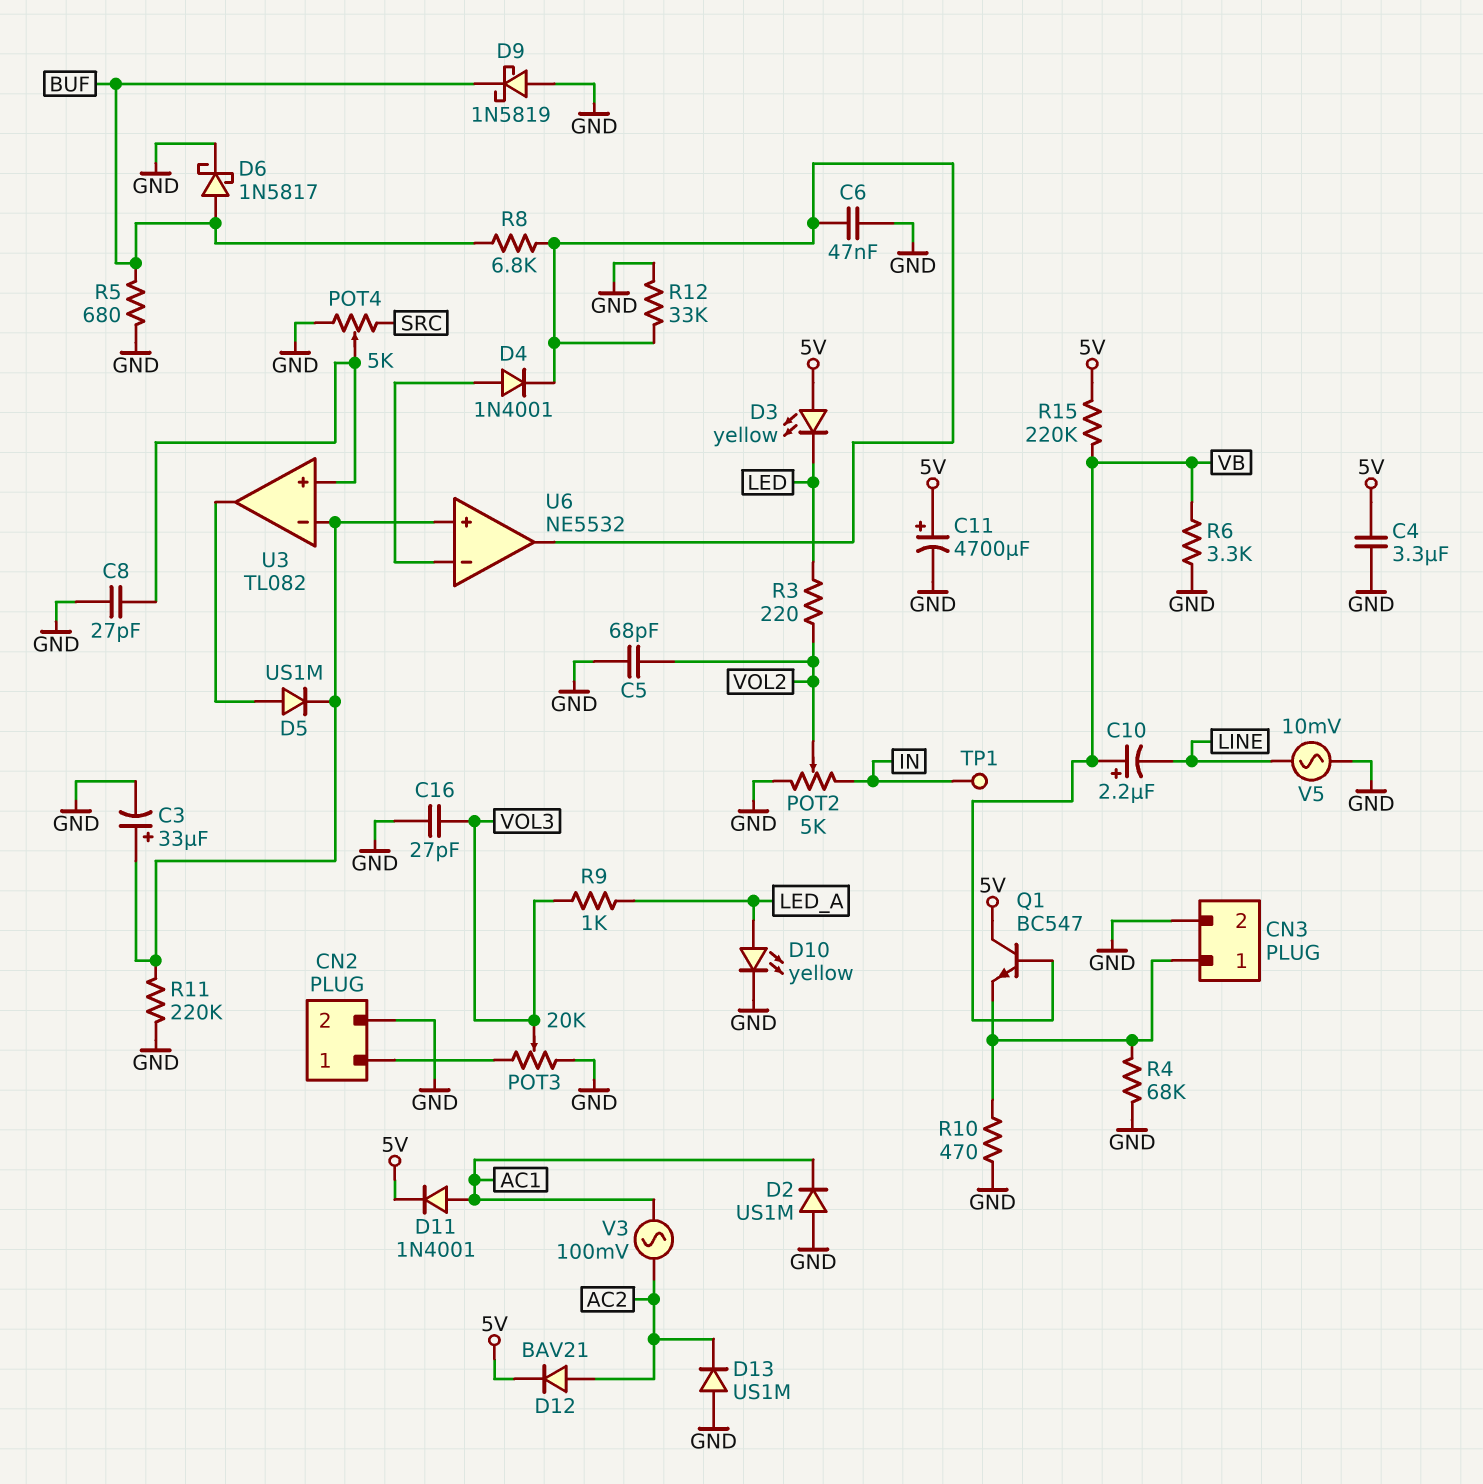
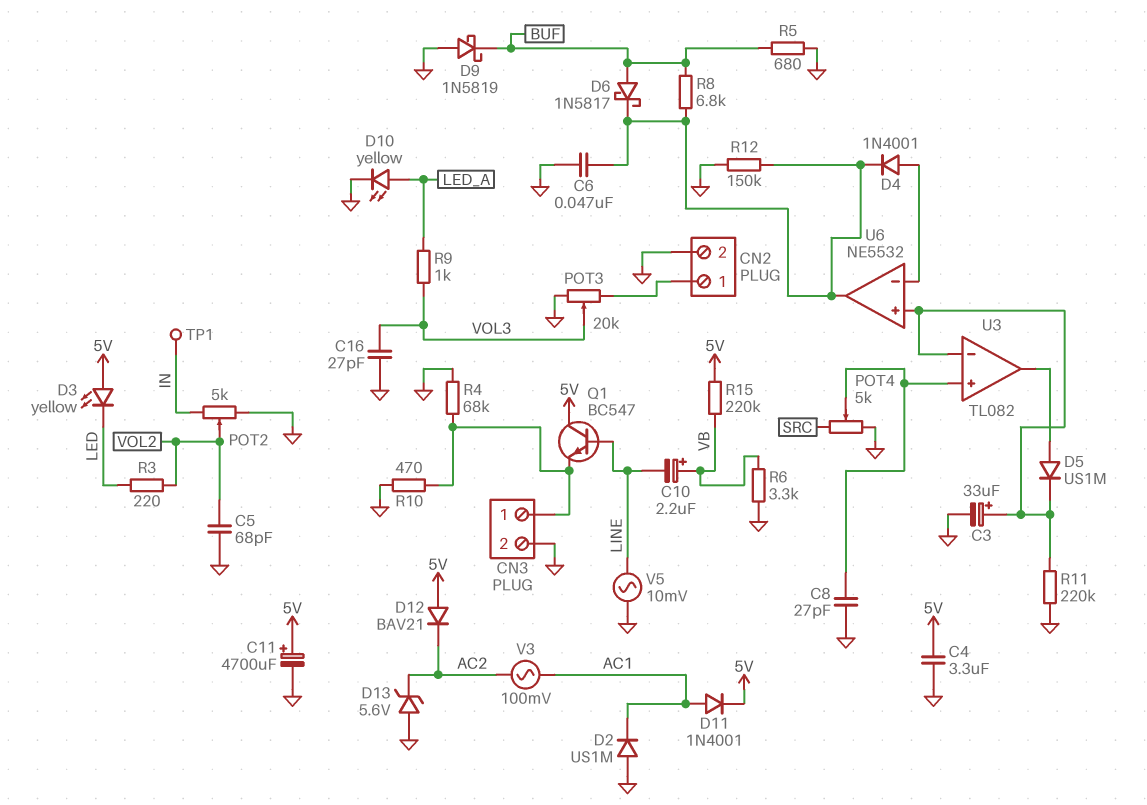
D6: schottky 1N5817 (A BUF, K GND) -> schottky 1N5817 (A BUF, K U6/out)
D12: diode BAV21 (A AC2, K 5V) -> diode BAV21 (A 5V, K AC2)
D13: diode US1M (A GND, K AC2) -> zener 5.6V (A GND, K AC2)
Q1: NPN BC547 (B VB, C 5V, E CN3/1) -> NPN BC547 (B LINE, C 5V, E CN3/1)
R12: 33k (GND, U6/out) -> 150k (GND, U6/out)

